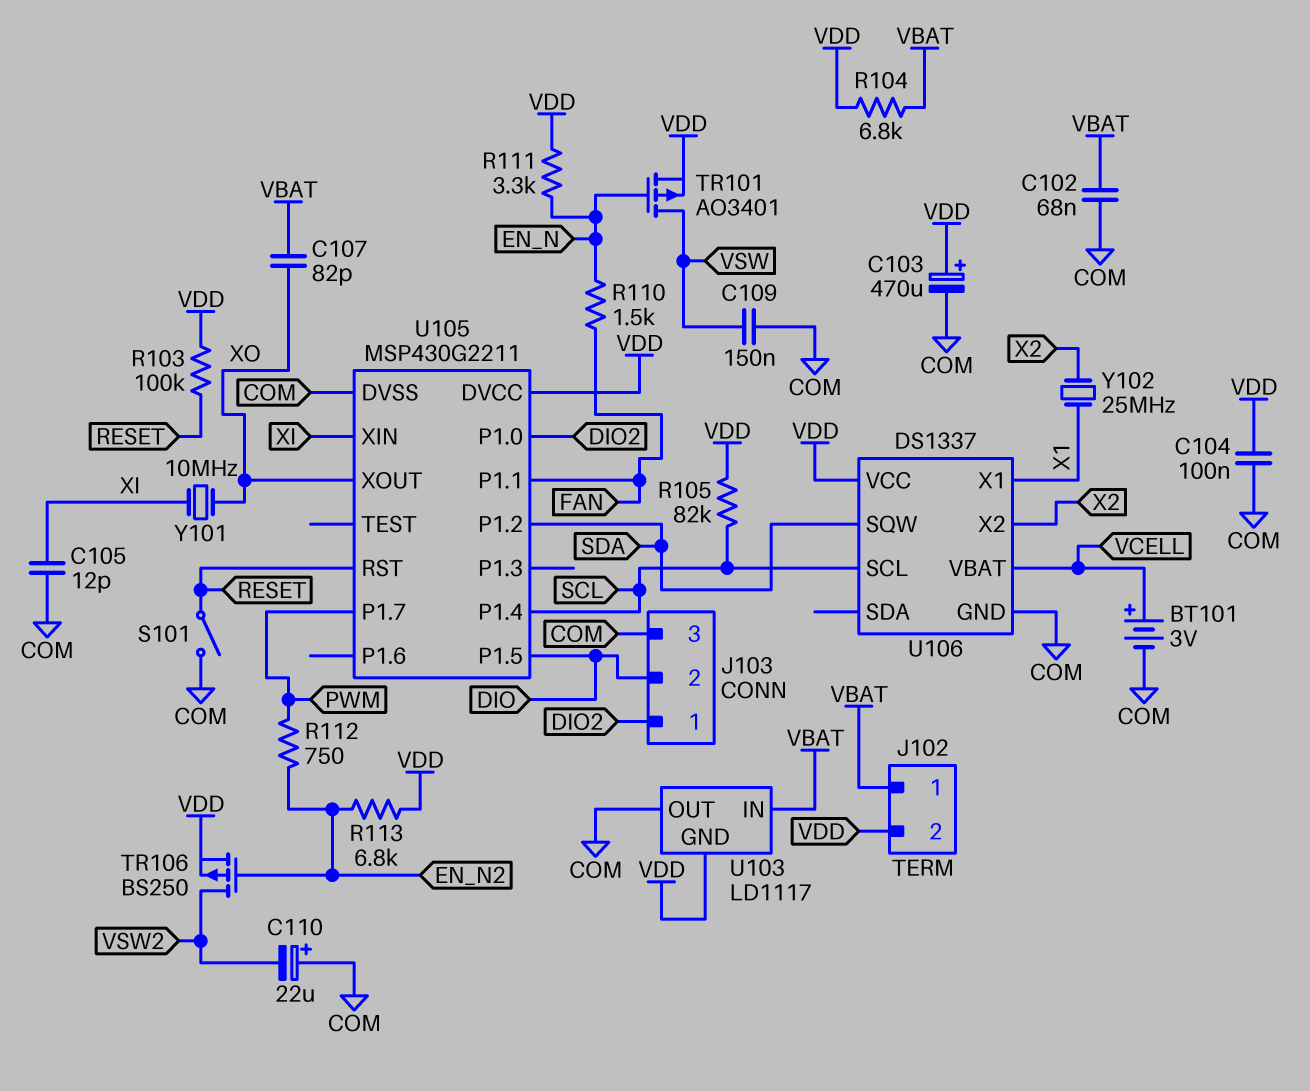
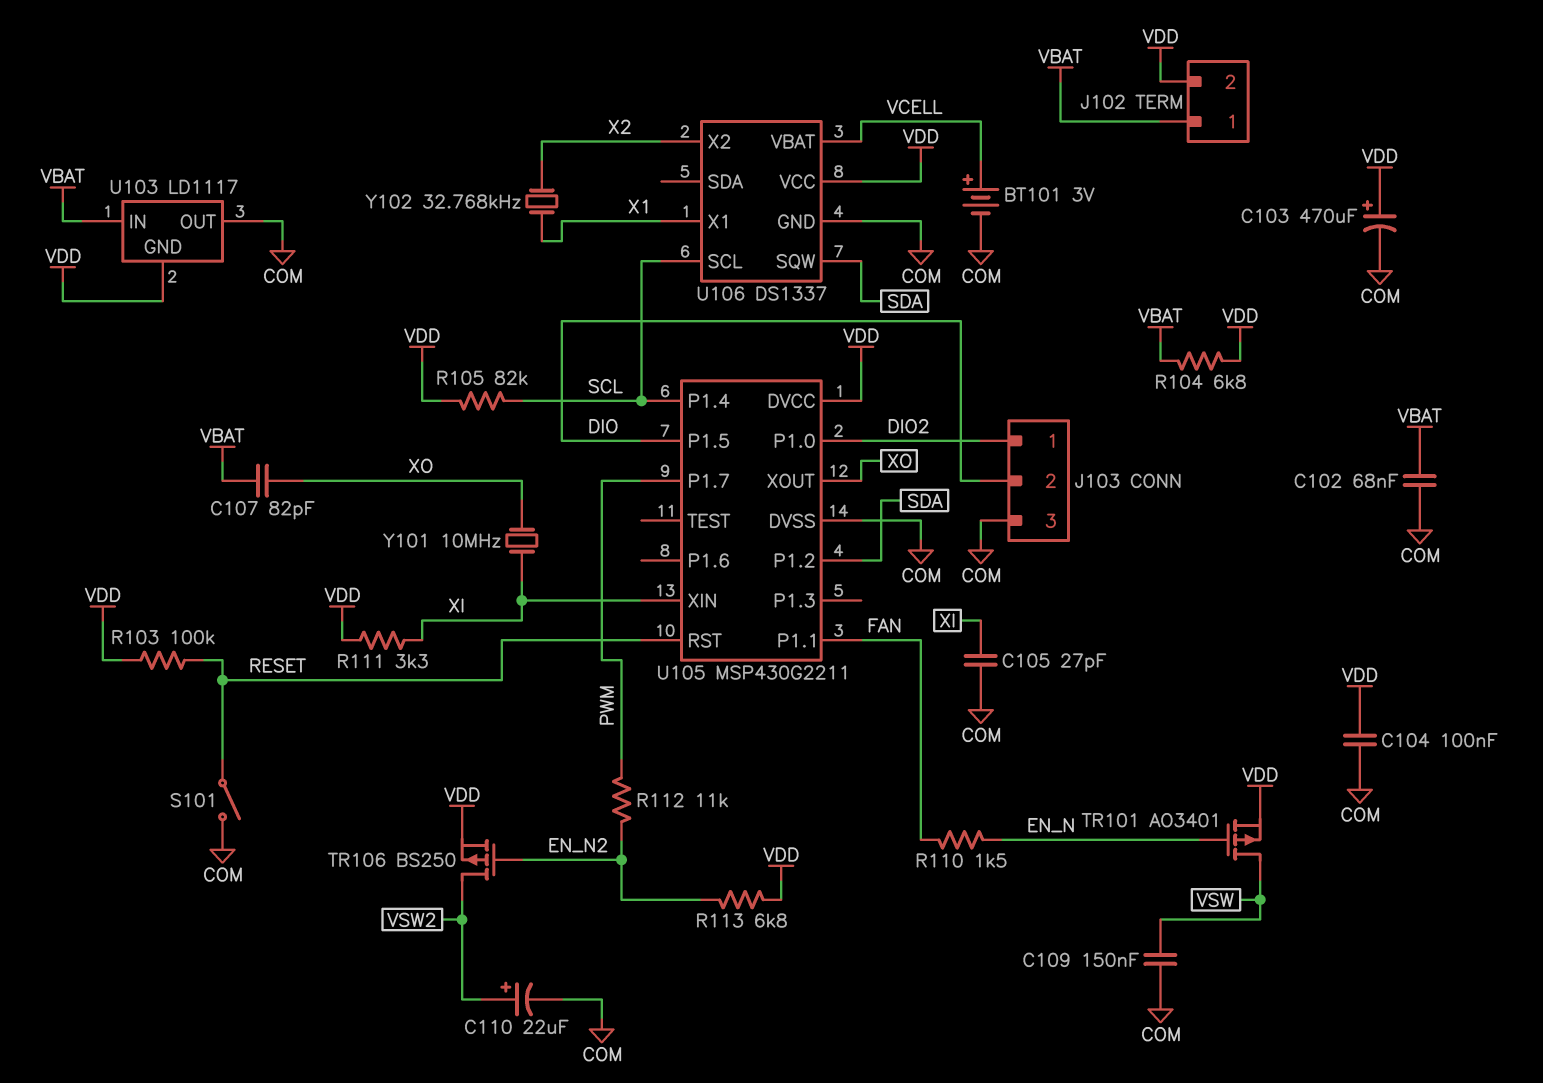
C105: 12pF (COM, XI) -> 27pF (COM, XI)
C110: 22uF (plus COM, minus VSW2) -> 22uF (plus VSW2, minus COM)
R111: 3.3k (EN_N, VDD) -> 3.3k (VDD, XI)
R112: 750 (EN_N2, PWM) -> 11k (EN_N2, PWM)
Y102: 25MHz (X1, X2) -> 32.768kHz (X1, X2)

